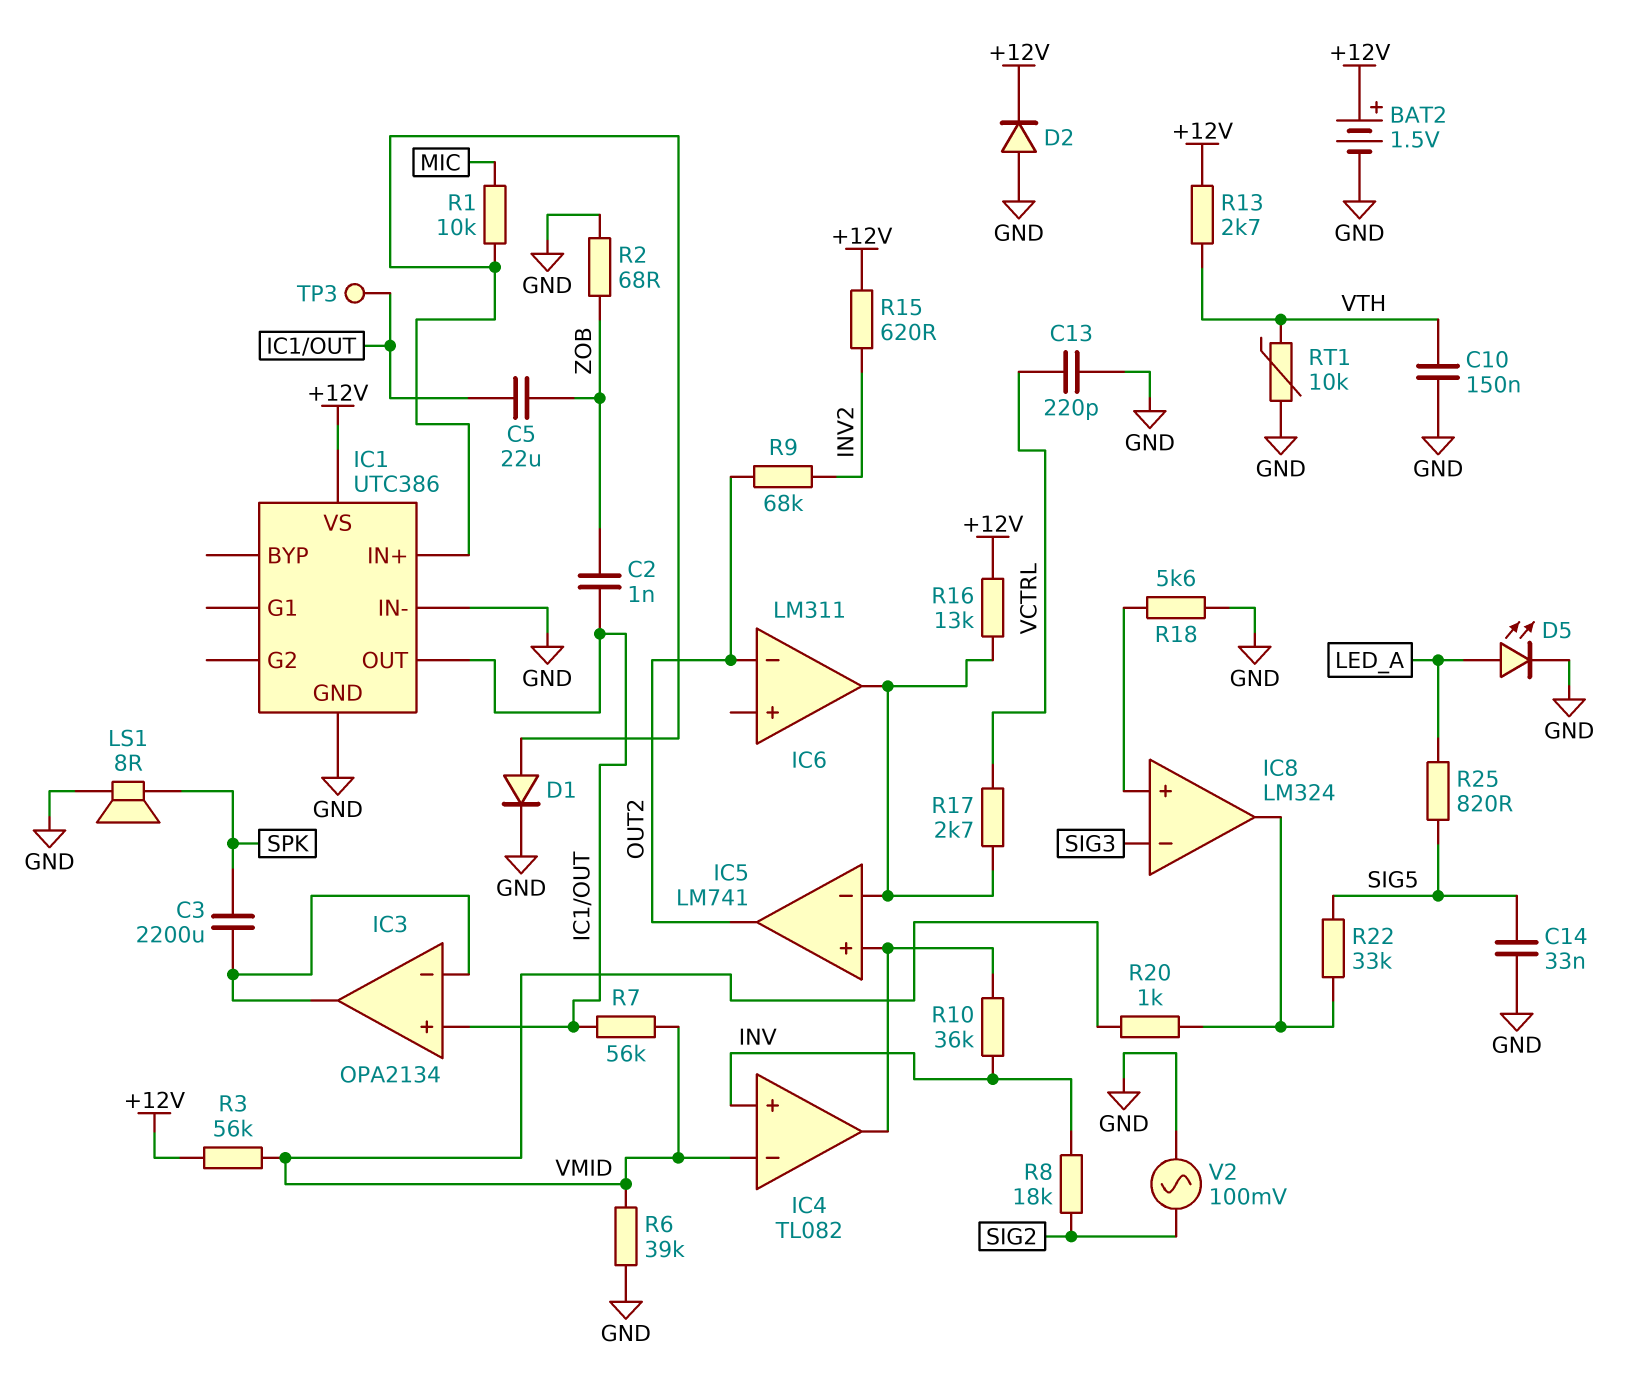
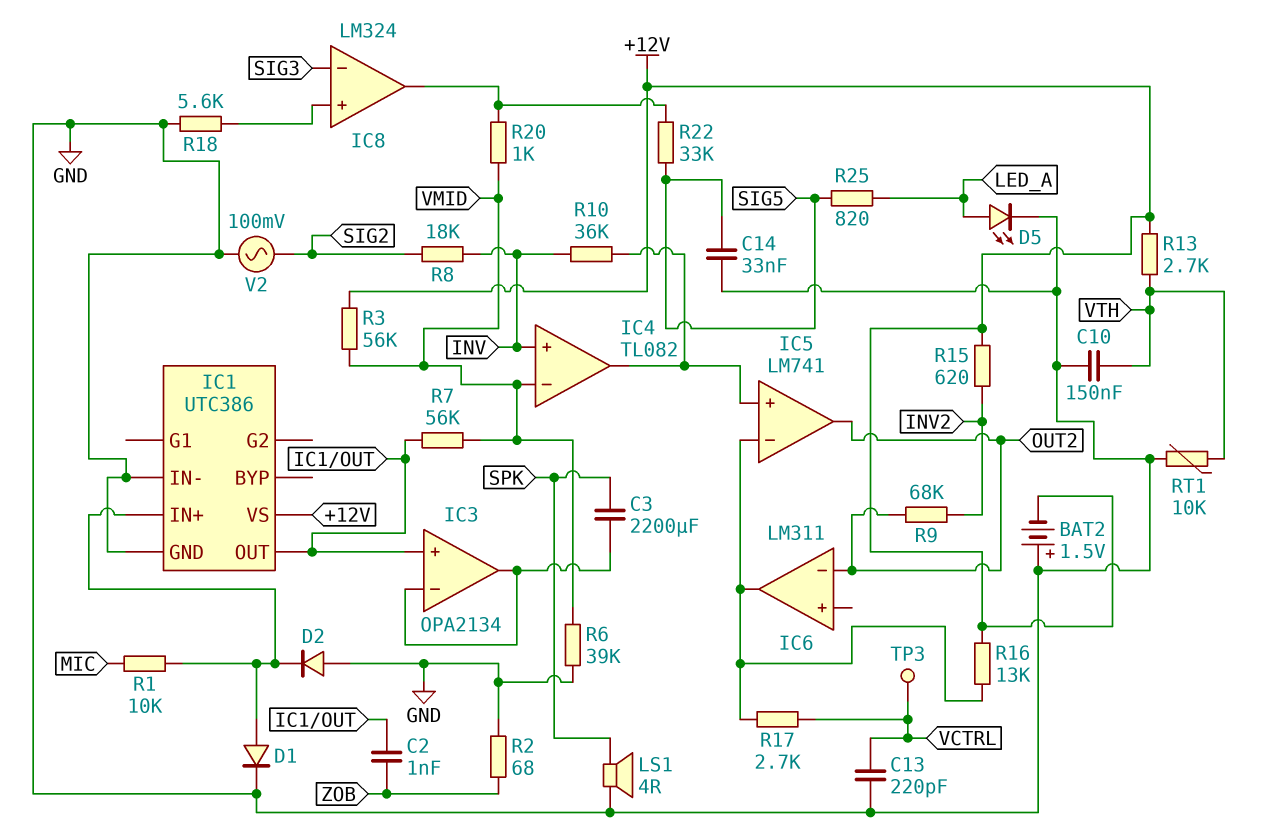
BAT2: 1.5V (plus +12V, minus GND) -> 1.5V (plus GND, minus +12V)
C5: 22uF (IC1/OUT, ZOB) -> none
D2: diode (A GND, K +12V) -> diode (A GND, K IC1/IN+)
LS1: speaker 8R (GND, SPK) -> speaker 4R (GND, SPK)
TP3: test point (IC1/OUT) -> test point (VCTRL)

